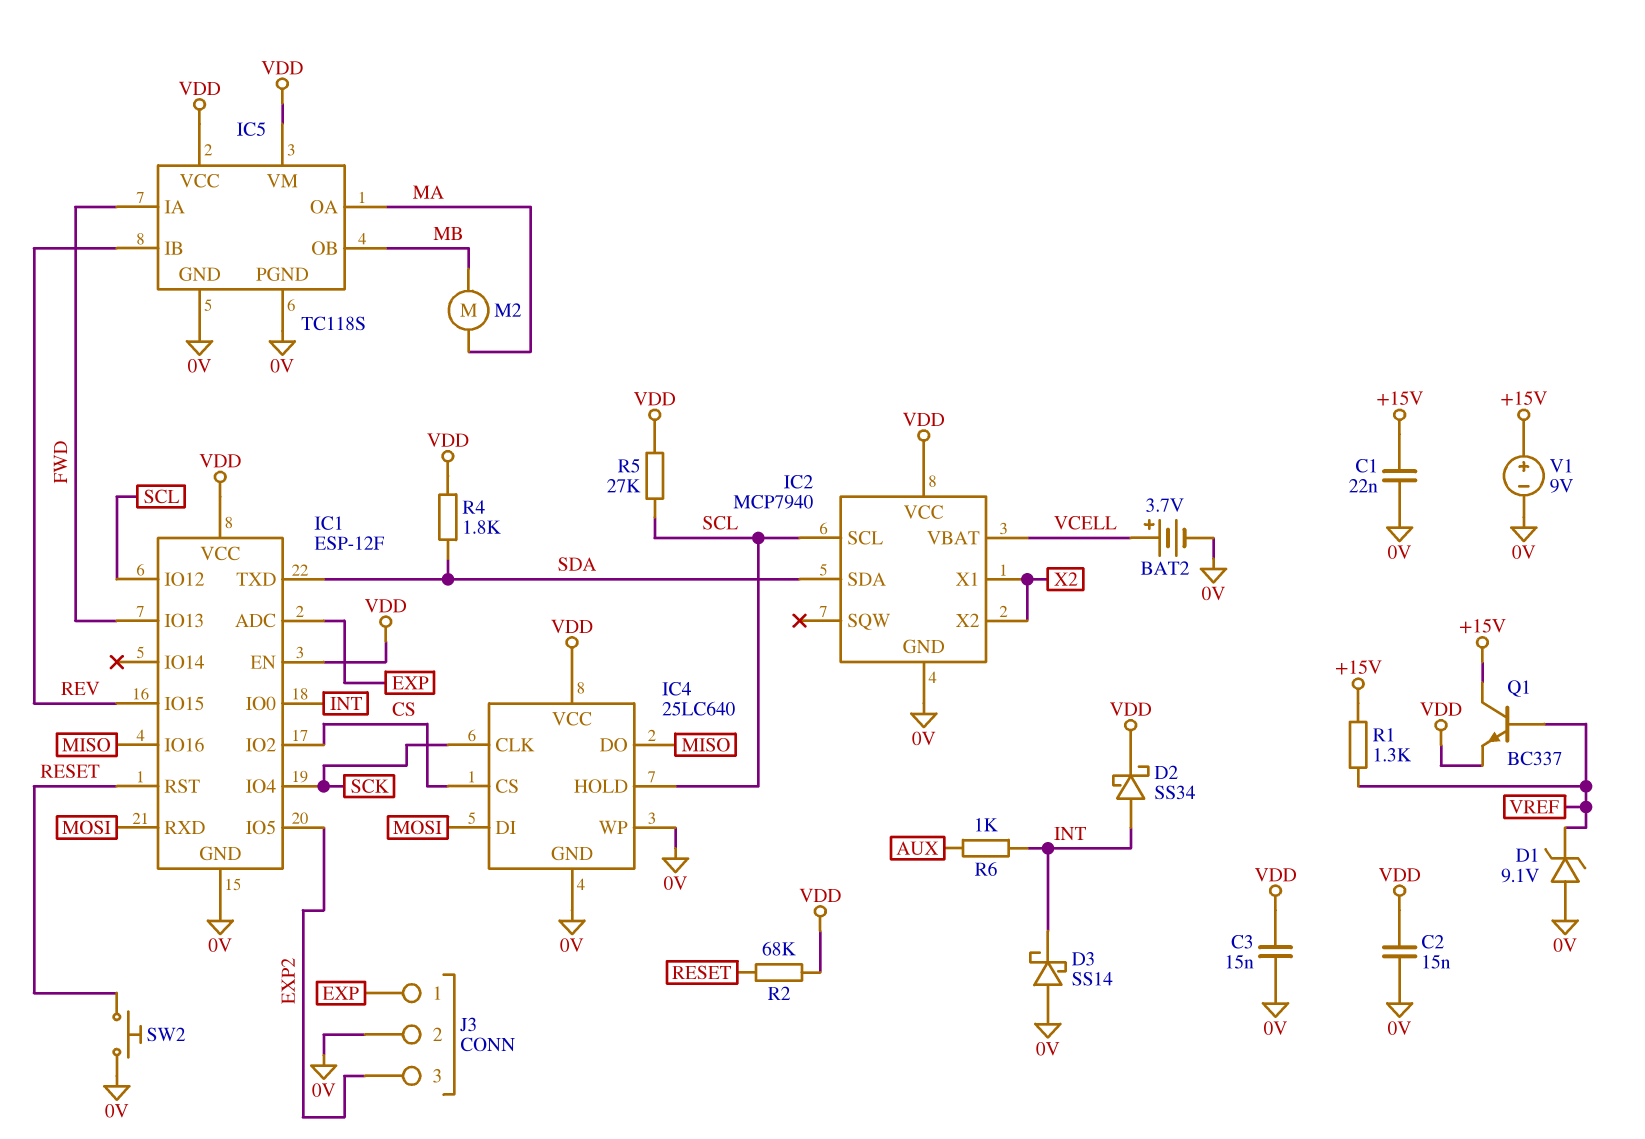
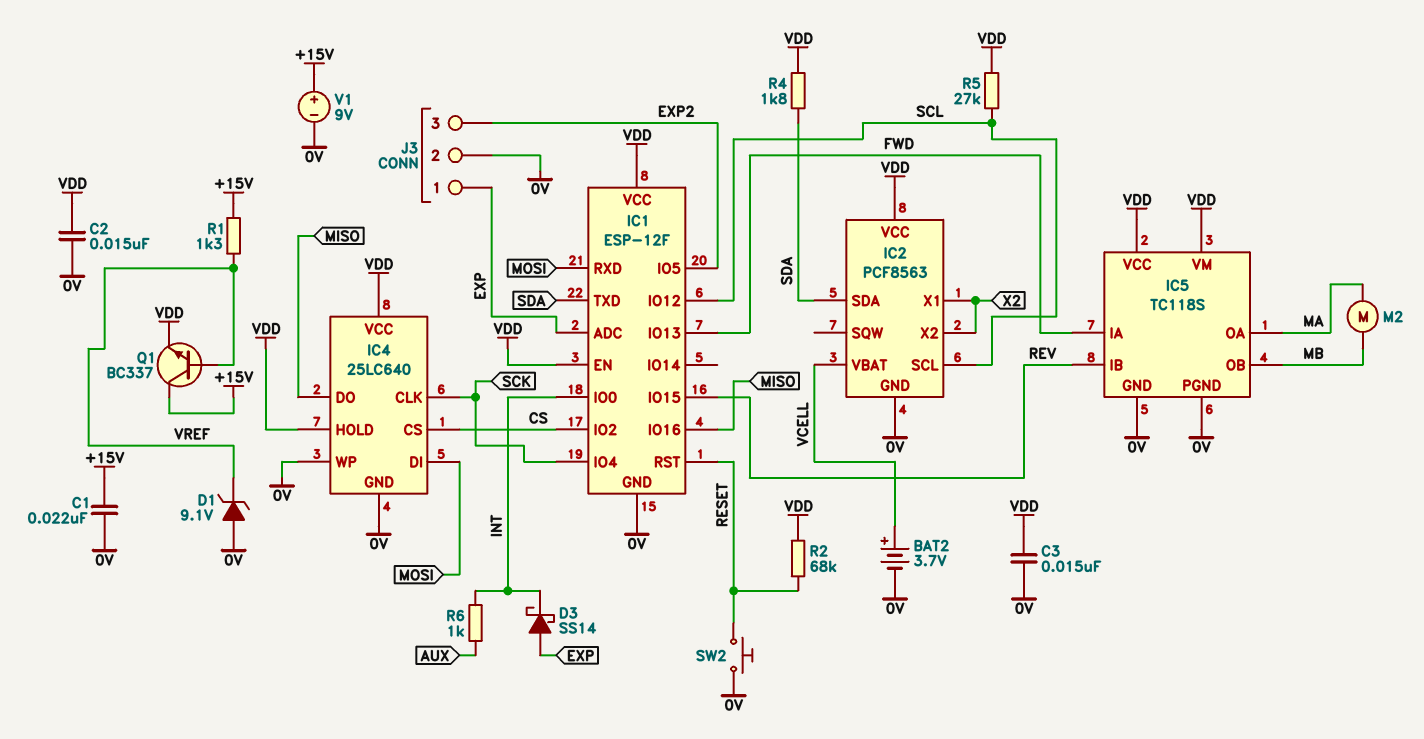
D2: schottky SS34 (A INT, K VDD) -> none
D3: schottky SS14 (A 0V, K INT) -> schottky SS14 (A EXP, K INT)
IC2: MCP7940 -> PCF8563
IC4 pin HOLD: SCL -> VDD

